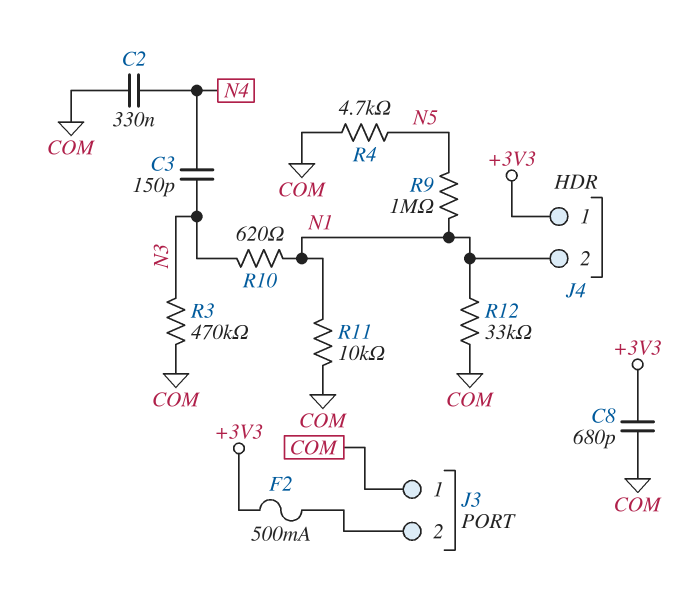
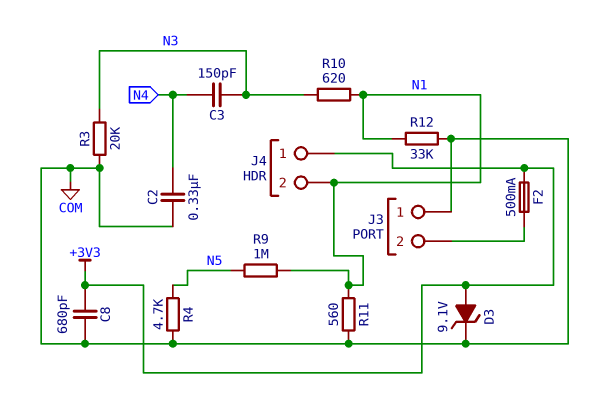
D3: none -> zener 9.1V (A +3V3, K COM)
R3: 470k (COM, N3) -> 20k (COM, N3)
R11: 10k (COM, N1) -> 560 (COM, N1)

